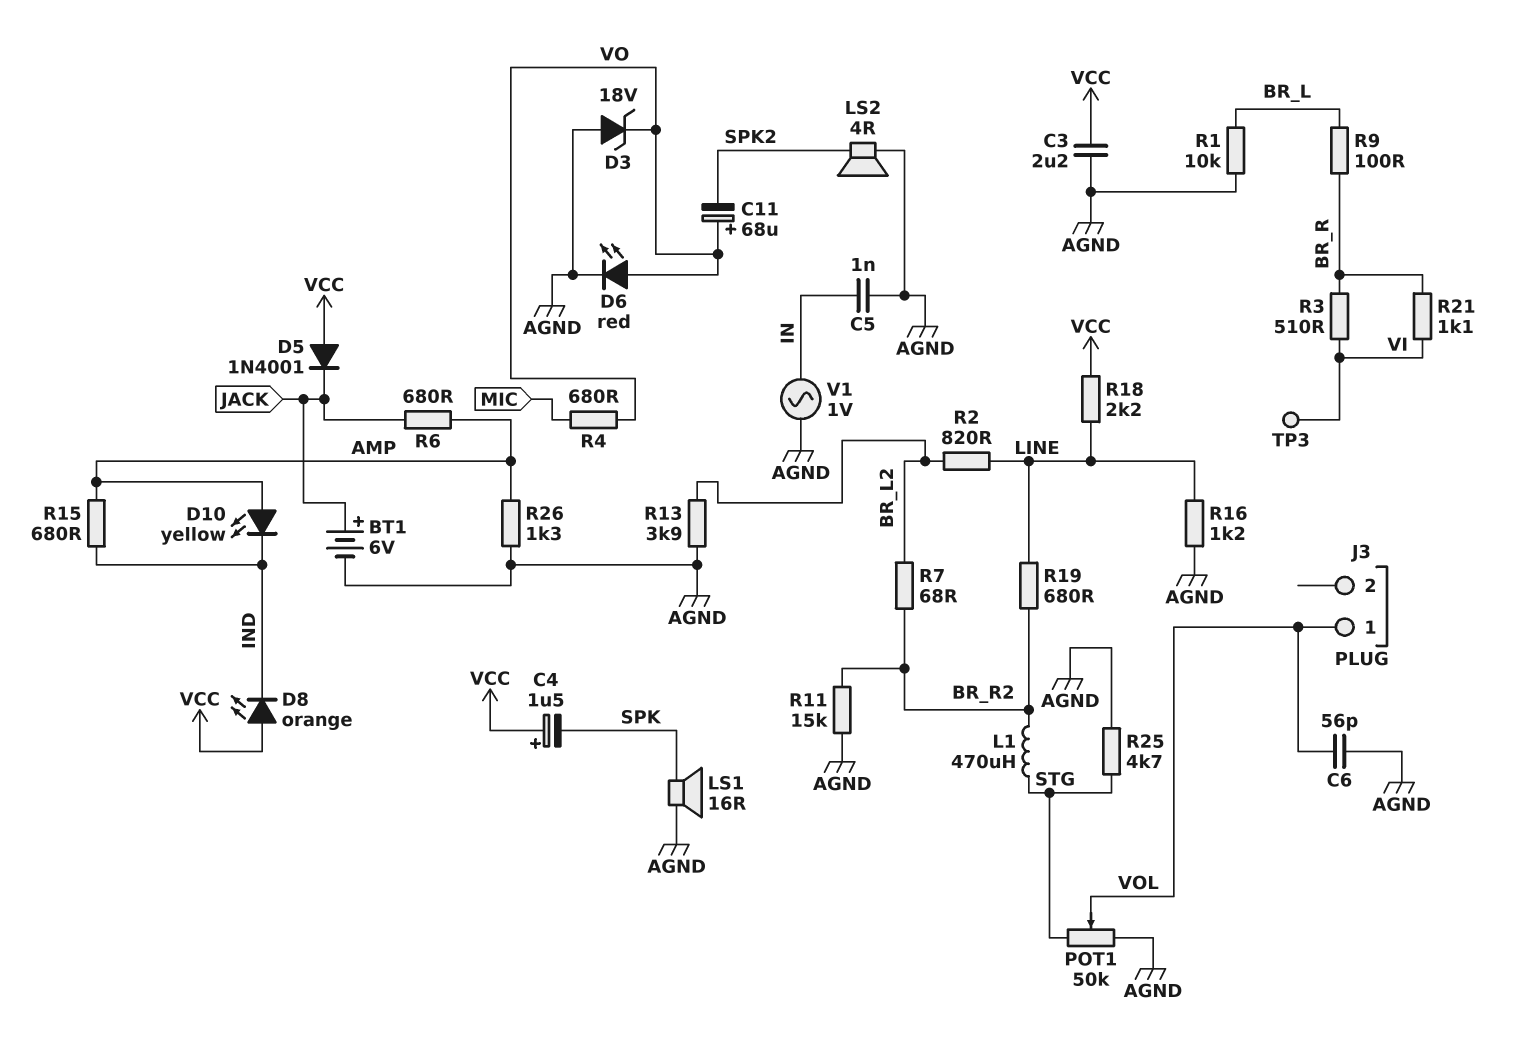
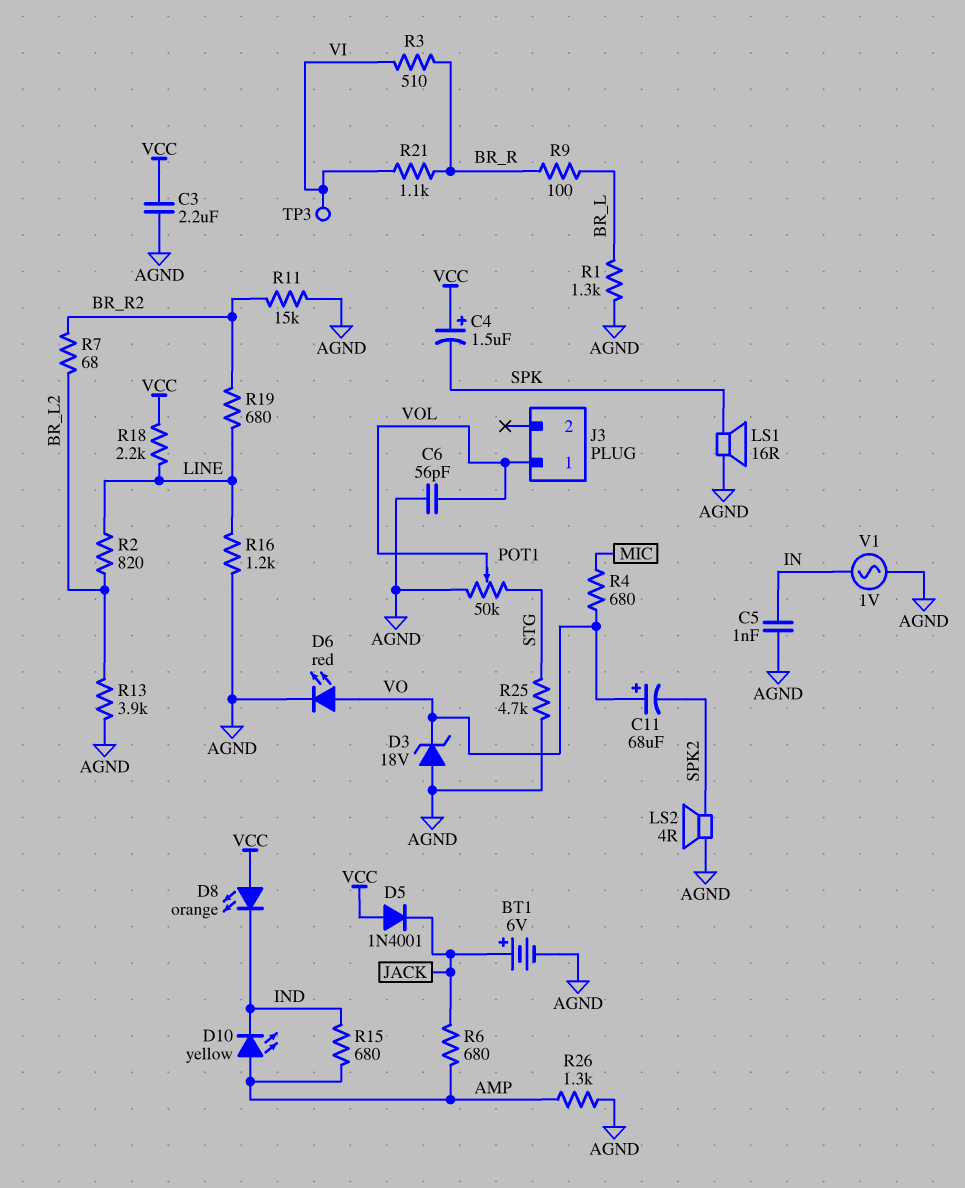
L1: 470uH (BR_R2, STG) -> none
R1: 10k (AGND, BR_L) -> 1.3k (AGND, BR_L)

